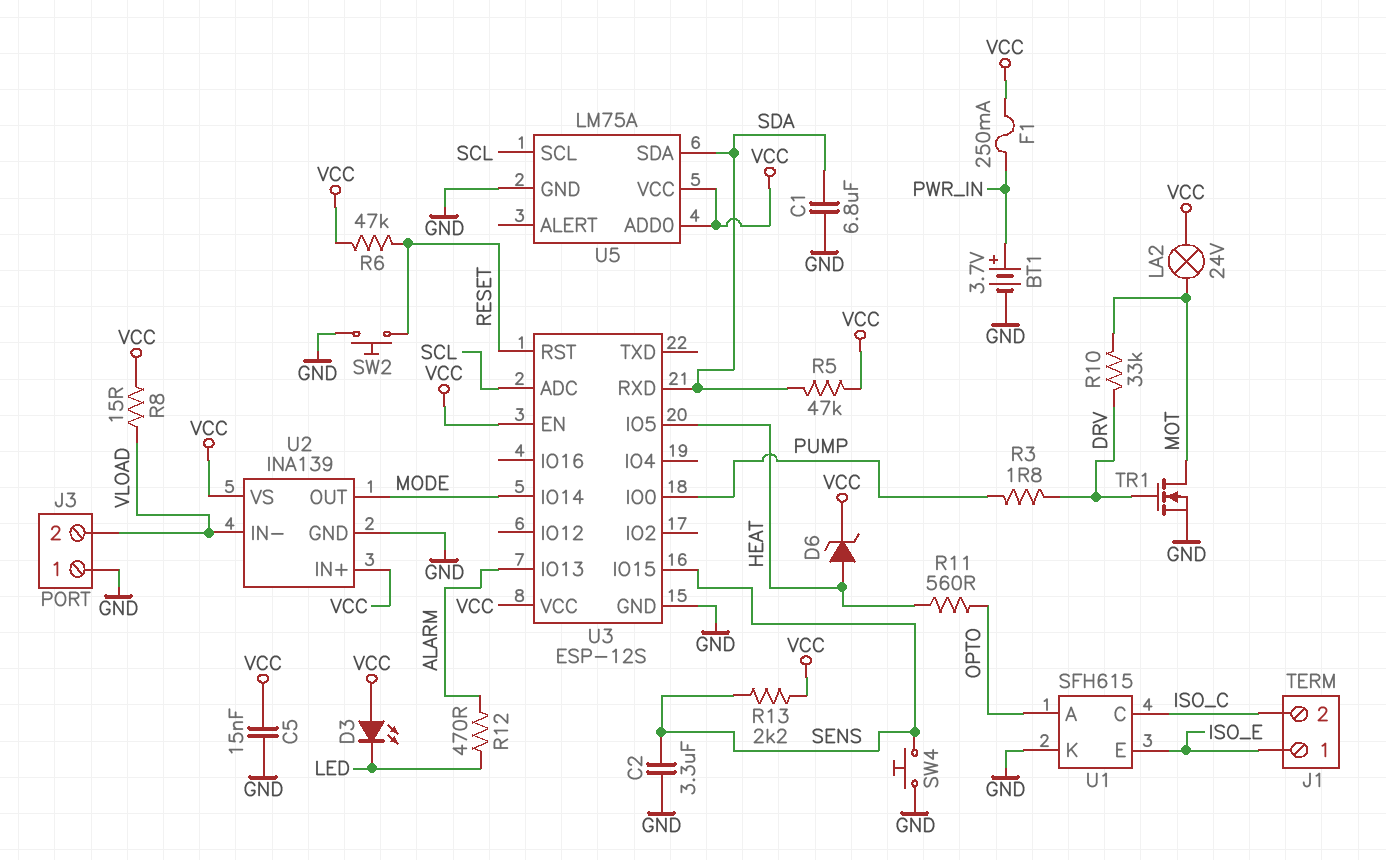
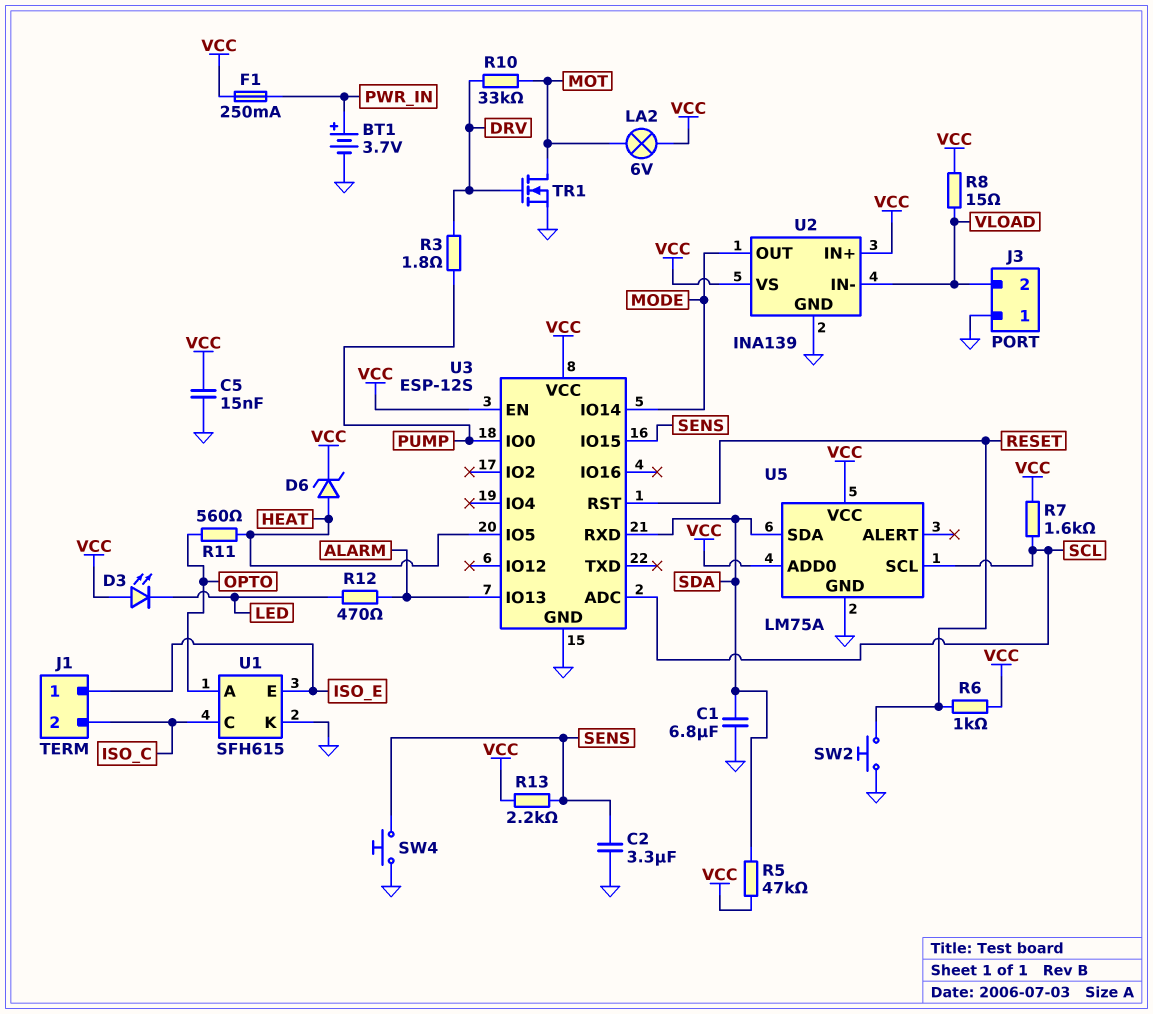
LA2: lamp 24V (MOT, VCC) -> lamp 6V (MOT, VCC)
R6: 47k (RESET, VCC) -> 1k (RESET, VCC)
R7: none -> 1.6k (SCL, VCC)

